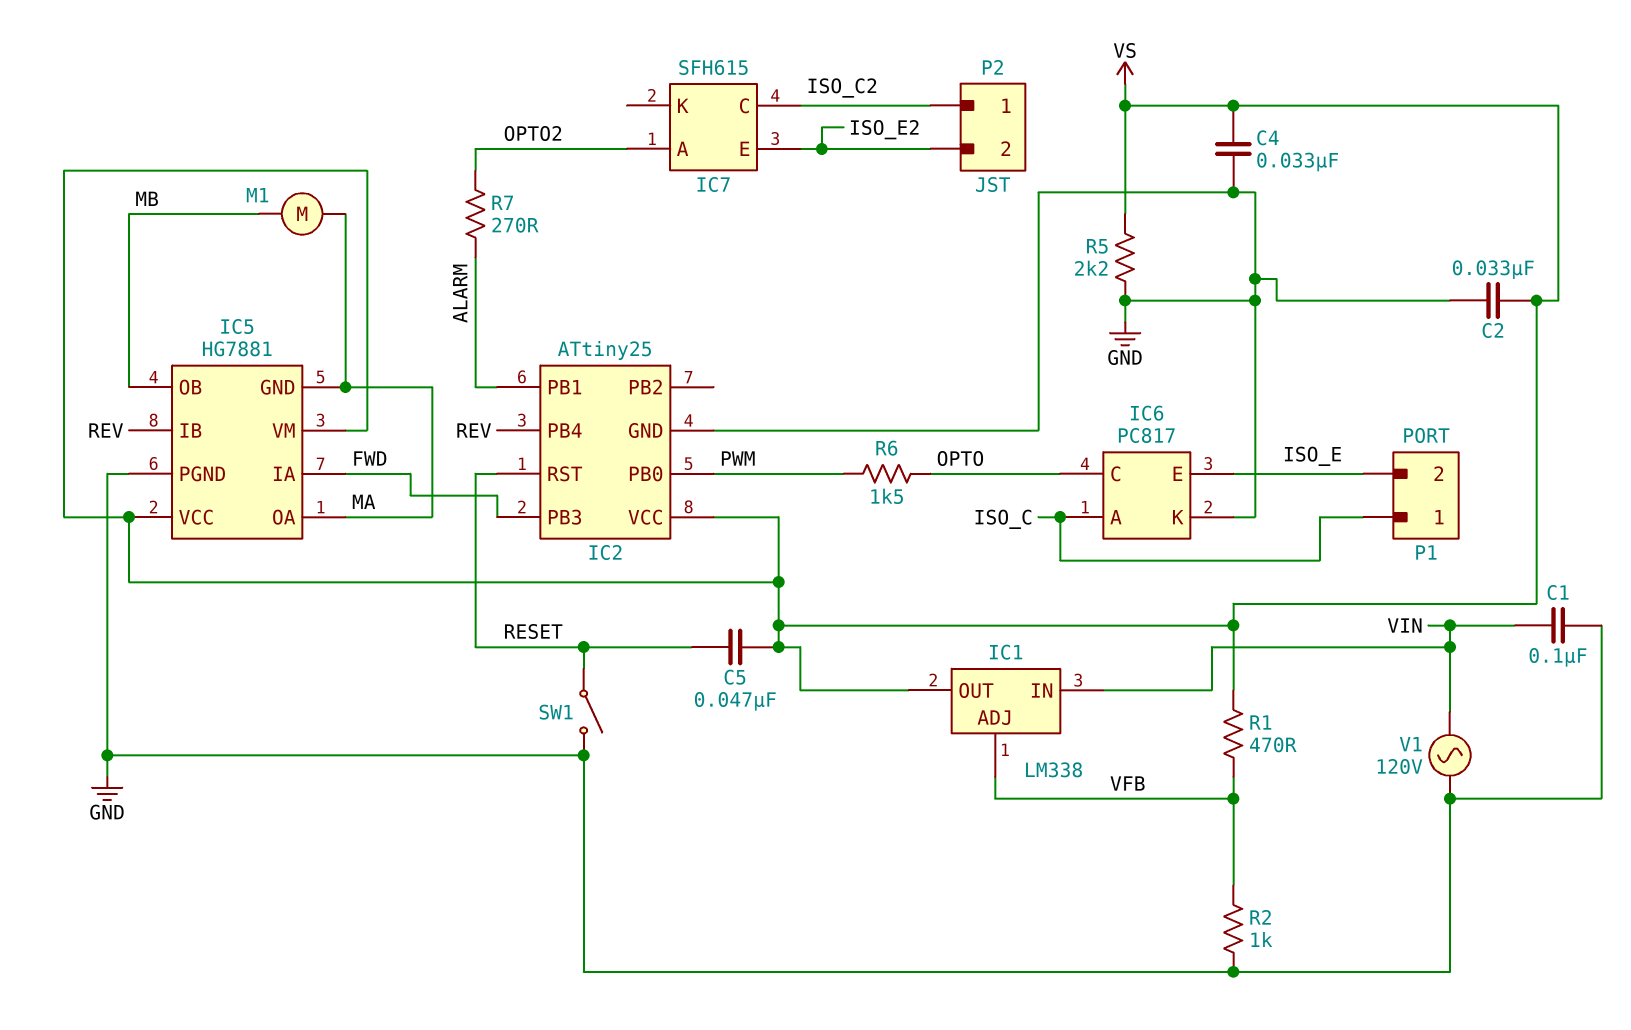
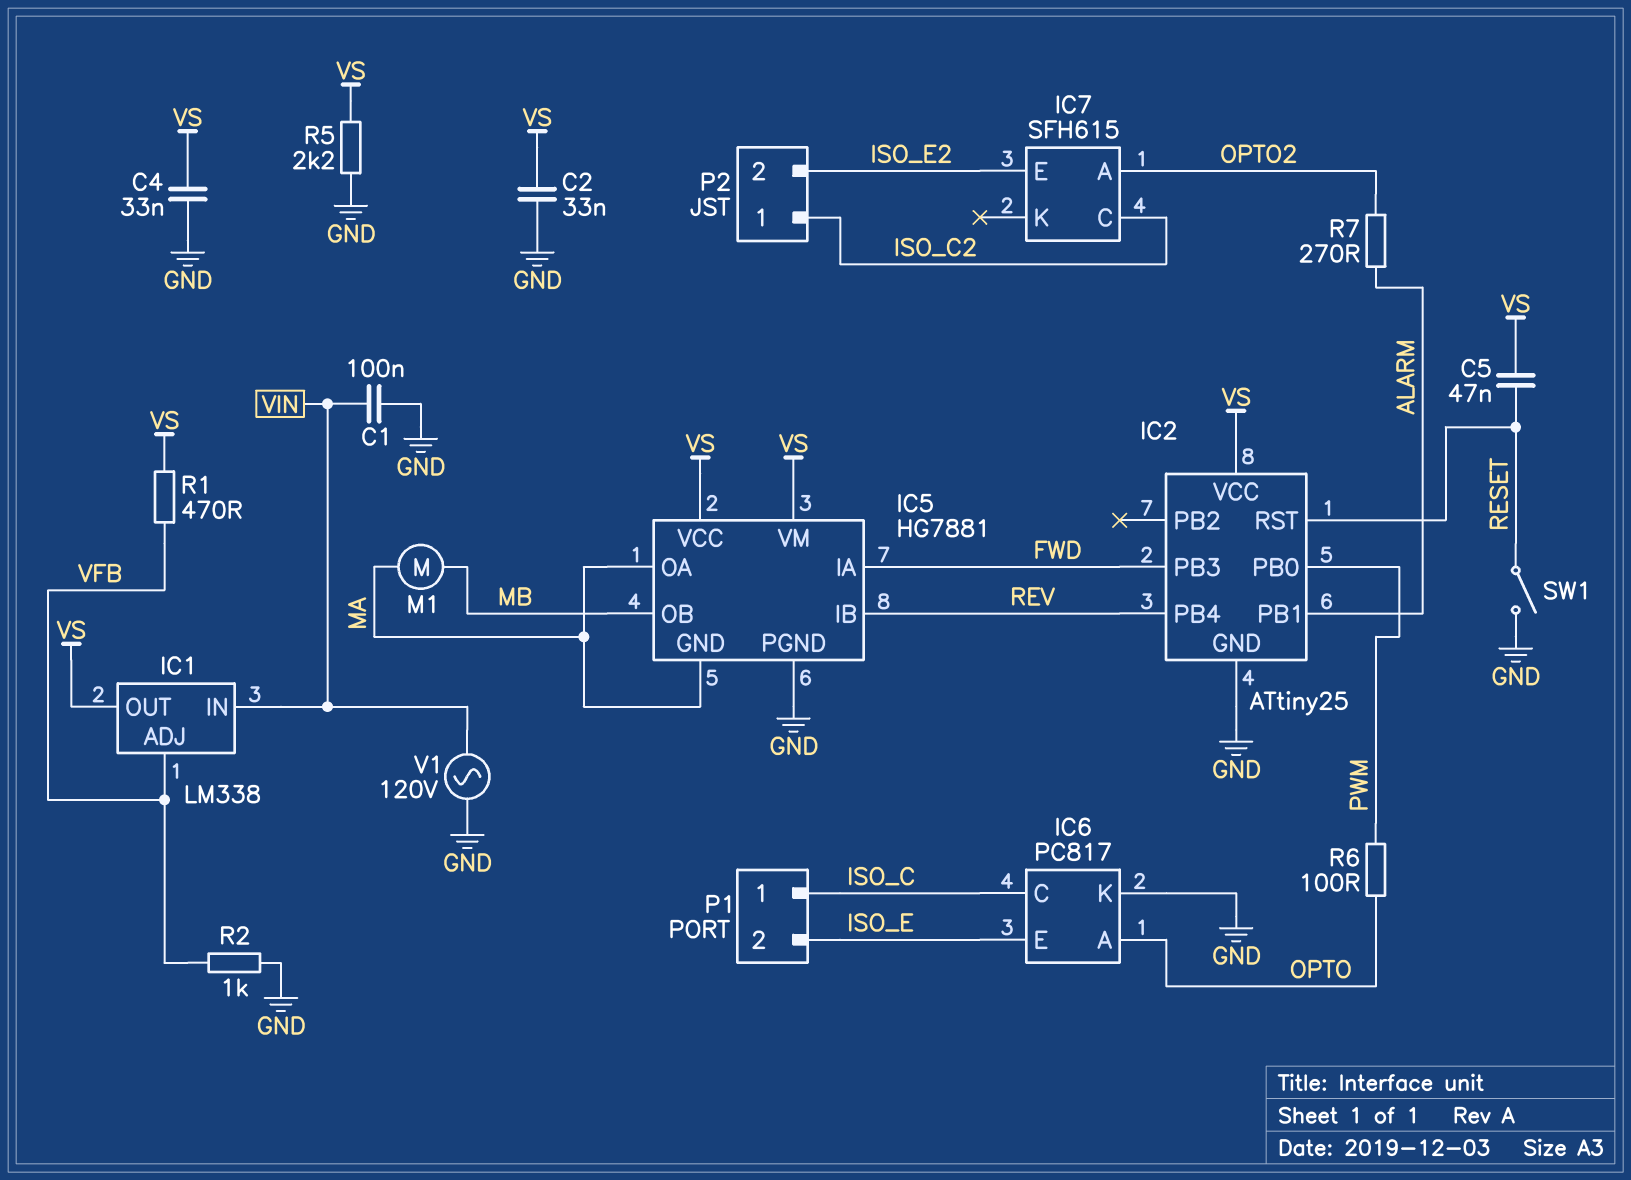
IC6 pin A: ISO_C -> OPTO
IC6 pin C: OPTO -> ISO_C
R6: 1.5k (OPTO, PWM) -> 100 (OPTO, PWM)

